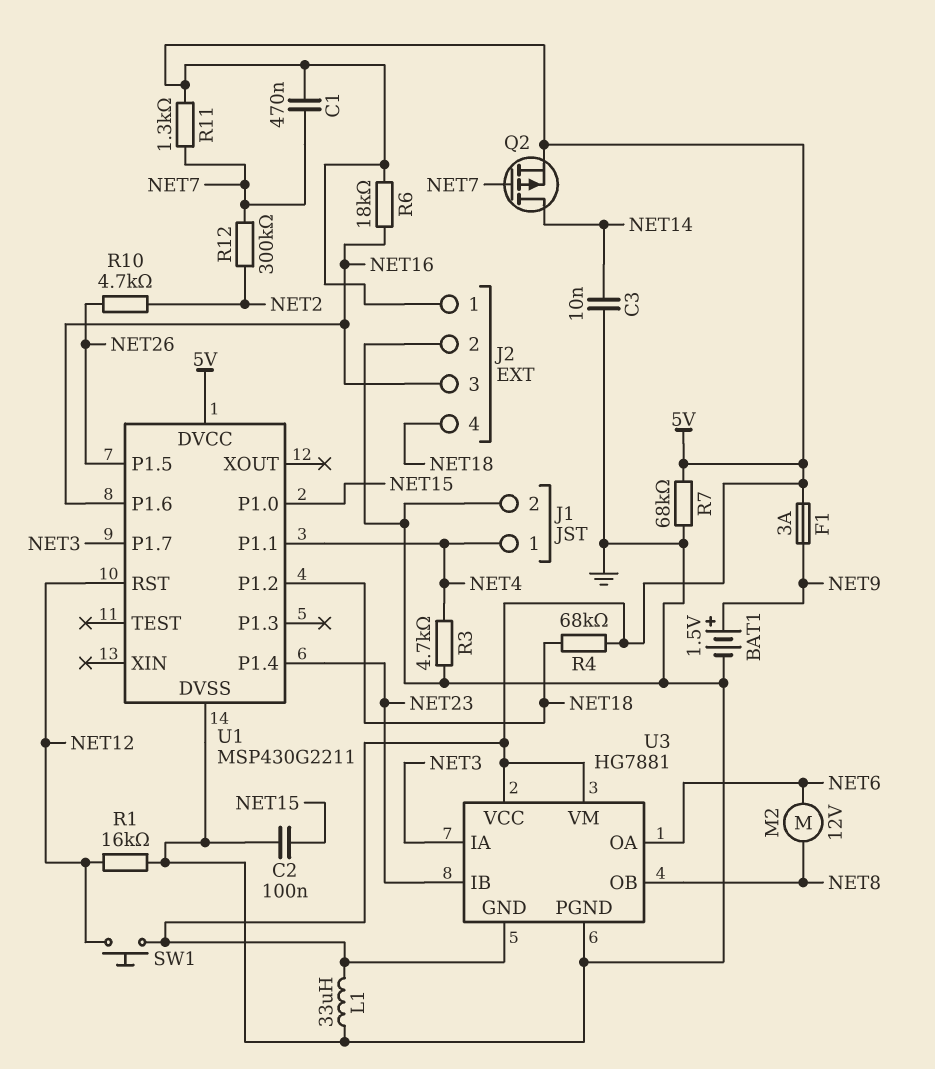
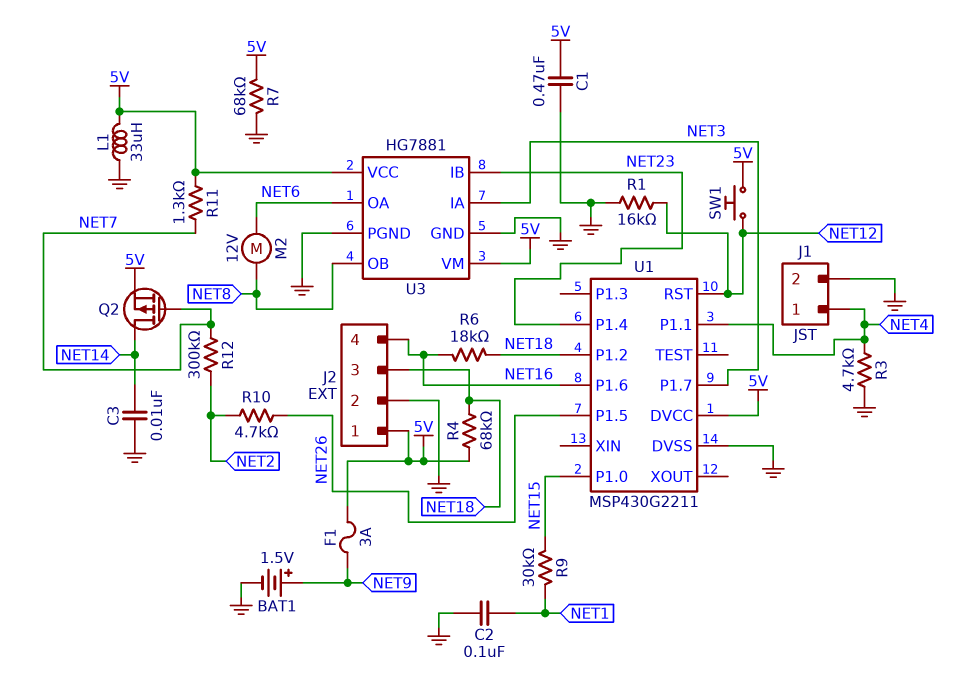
C1: 470nF (5V, NET7) -> 470nF (5V, GND)
C2: 100nF (GND, NET15) -> 100nF (GND, NET1)
J2 pin 3: NET16 -> NET18
J2 pin 4: NET18 -> NET16
R6: 18k (5V, NET16) -> 18k (NET16, NET18)
R9: none -> 30k (NET1, NET15)
U3 pin GND: 5V -> GND

